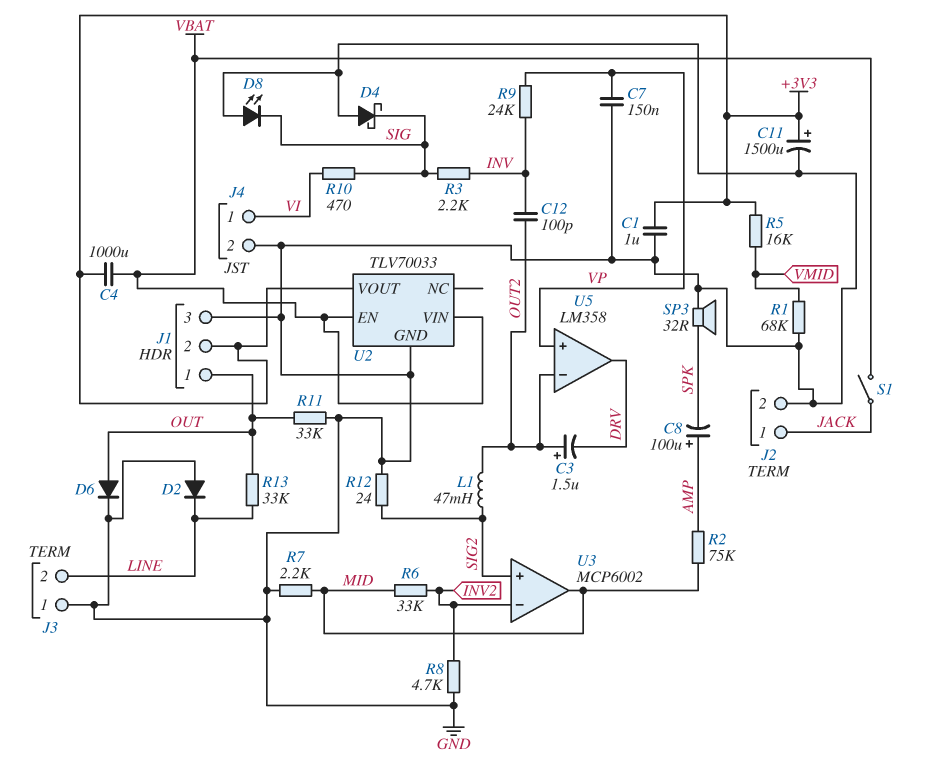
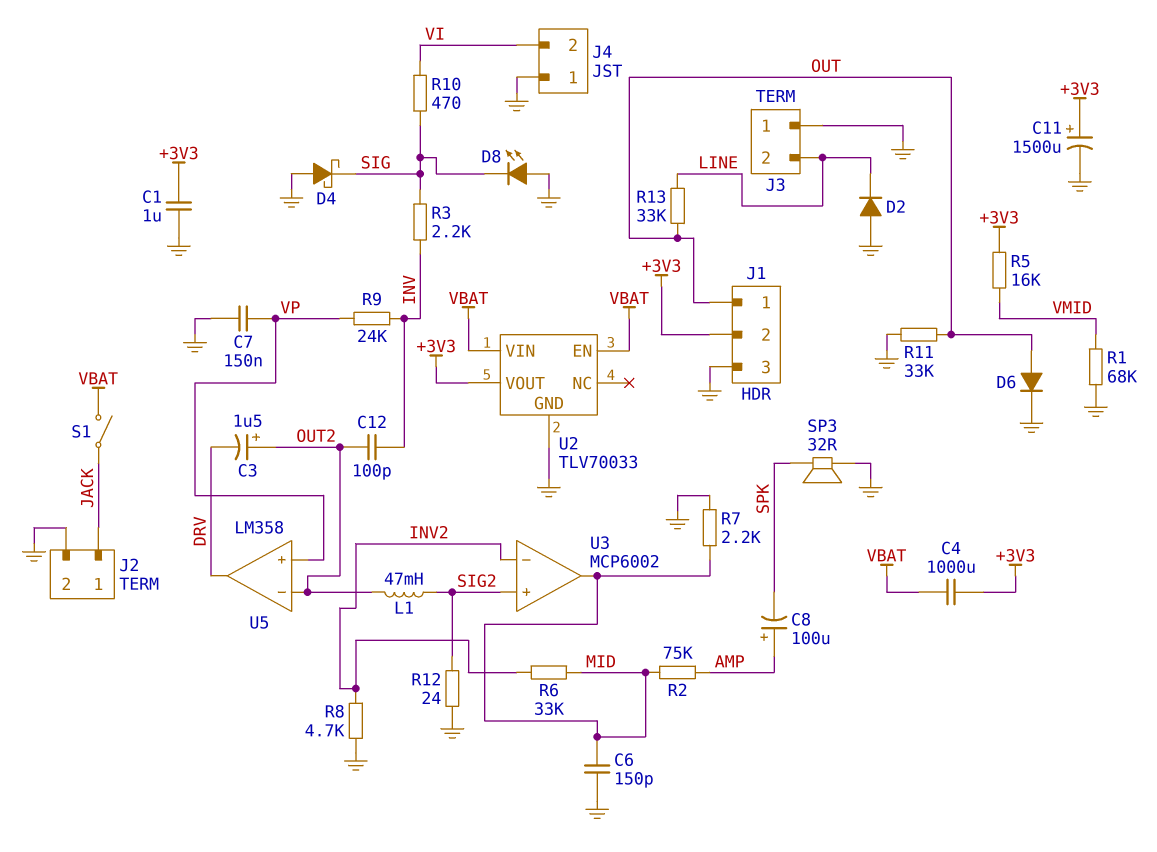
C6: none -> 150pF (GND, MID)
J4 pin 1: VI -> GND
J4 pin 2: GND -> VI

